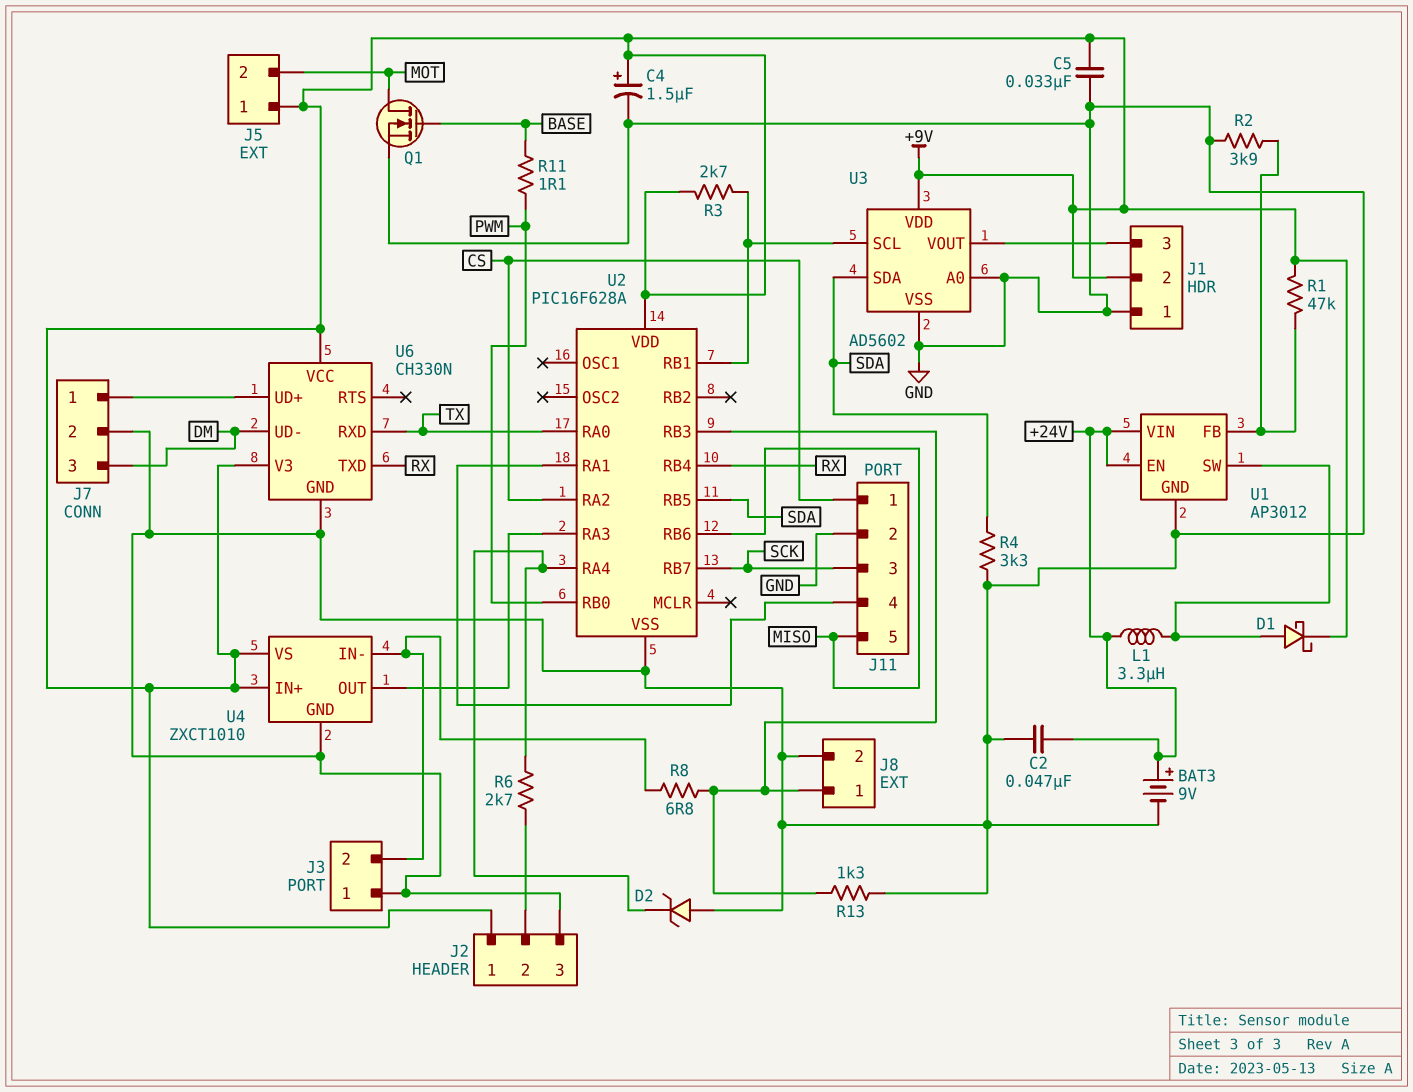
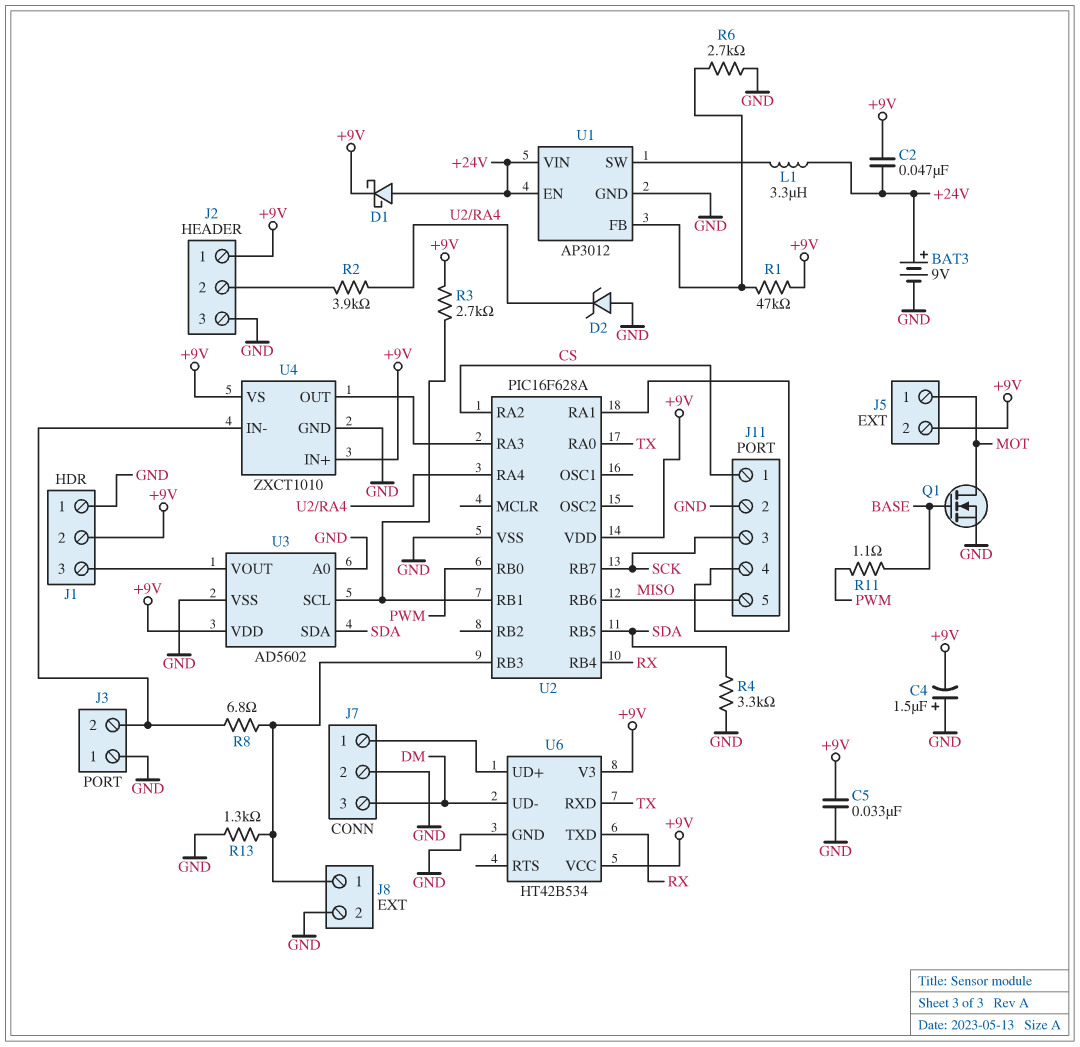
C2: 47nF (+24V, GND) -> 47nF (+9V, +24V)
C4: 1.5uF (plus +9V, minus GND) -> 1.5uF (plus GND, minus +9V)
D1: schottky (A U1/SW, K +9V) -> schottky (A +24V, K +9V)
J5 pin 1: +9V -> MOT
J5 pin 2: MOT -> +9V
R2: 3.9k (GND, U1/FB) -> 3.9k (J2/2, U2/RA4)
R6: 2.7k (J2/2, U2/RA4) -> 2.7k (GND, U1/FB)
U6: CH330N -> HT42B534

